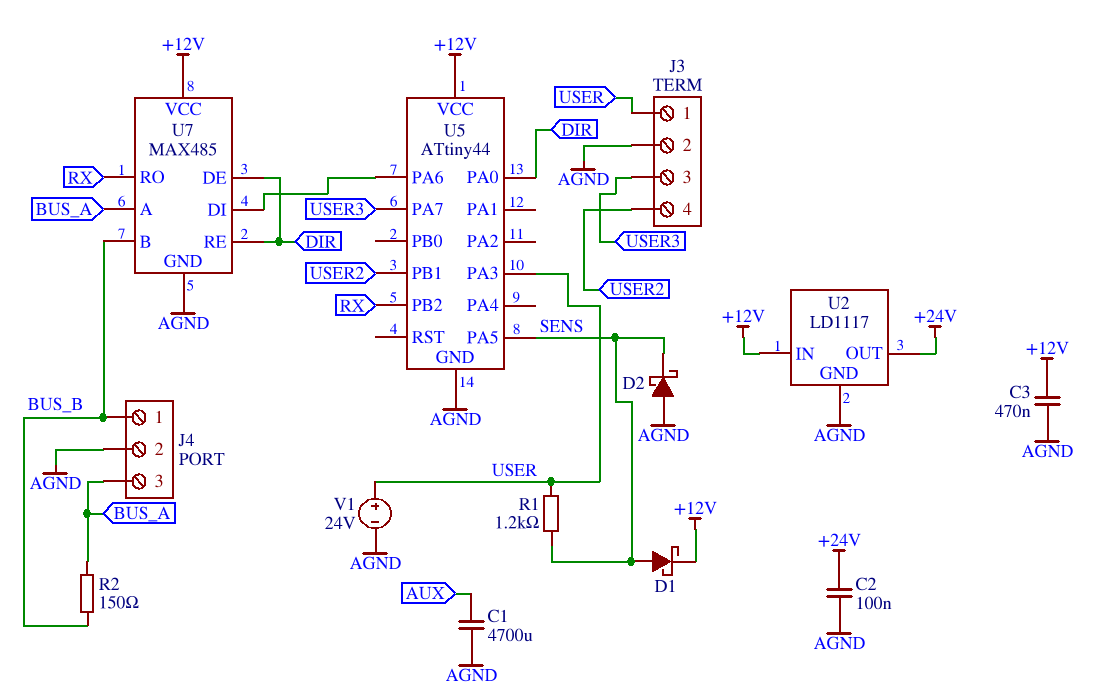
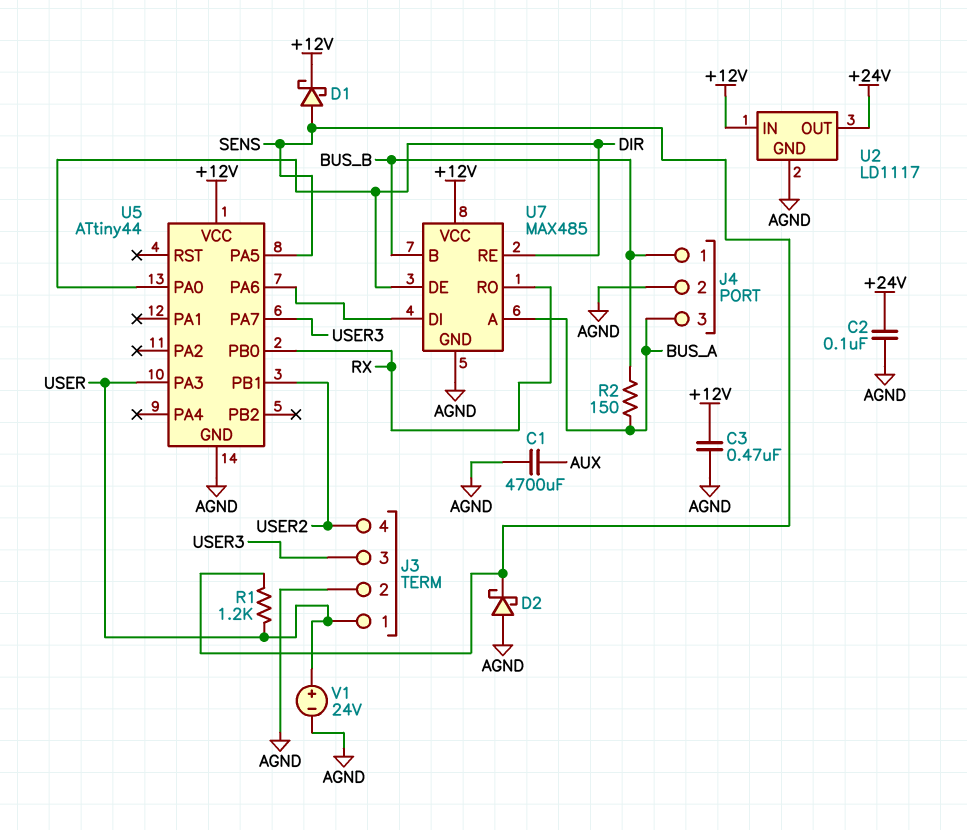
U5 pin PB0: none -> RX
U5 pin PB2: RX -> none

